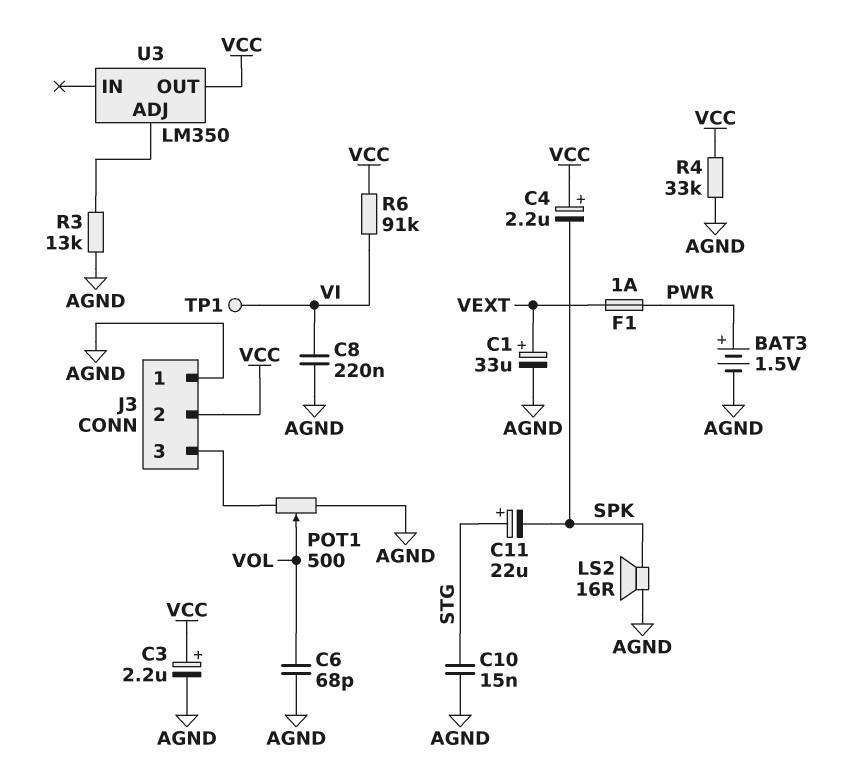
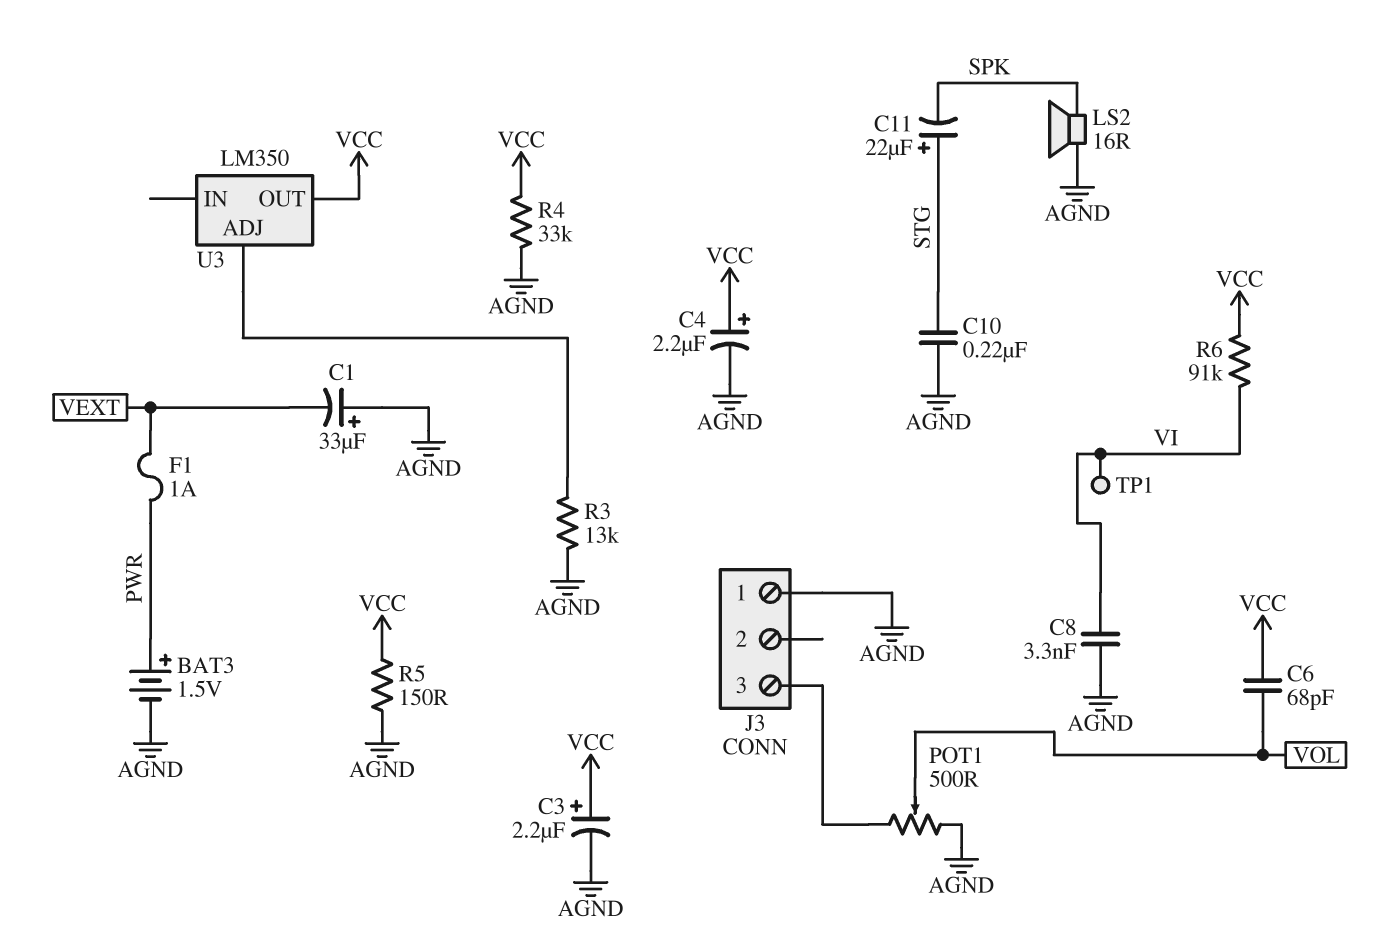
C1: 33uF (plus VEXT, minus AGND) -> 33uF (plus AGND, minus VEXT)
C4: 2.2uF (plus VCC, minus SPK) -> 2.2uF (plus VCC, minus AGND)
C6: 68pF (AGND, VOL) -> 68pF (VCC, VOL)
C8: 220nF (AGND, VI) -> 3.3nF (AGND, VI)
C10: 15nF (AGND, STG) -> 220nF (AGND, STG)
J3 pin 2: VCC -> none
R5: none -> 150 (AGND, VCC)

